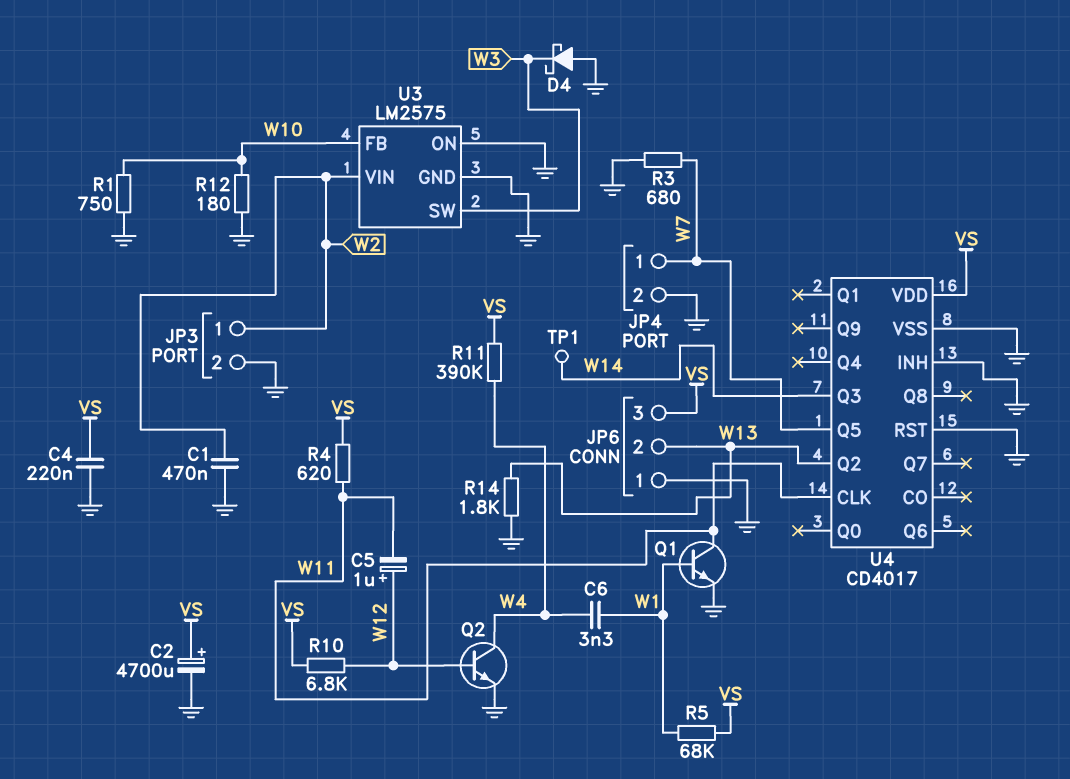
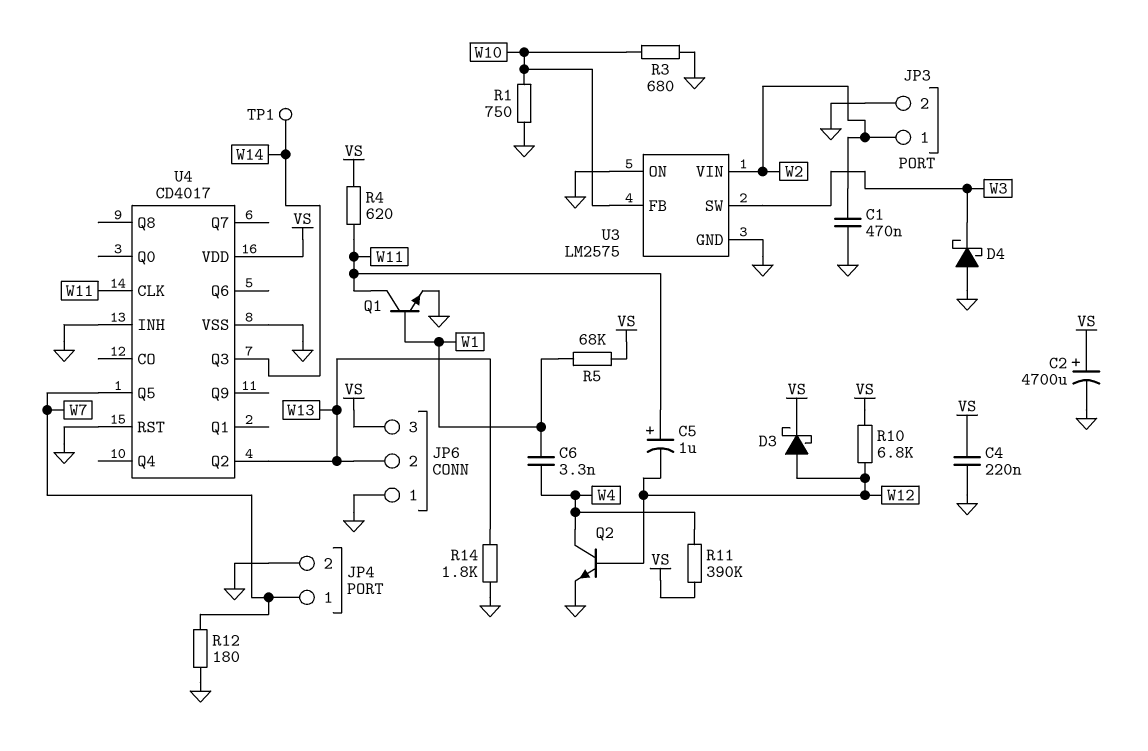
C5: 1uF (plus W12, minus W11) -> 1uF (plus W11, minus W12)
D3: none -> schottky (A W12, K VS)
R3: 680 (GND, W7) -> 680 (GND, W10)
R12: 180 (GND, W10) -> 180 (GND, W7)

